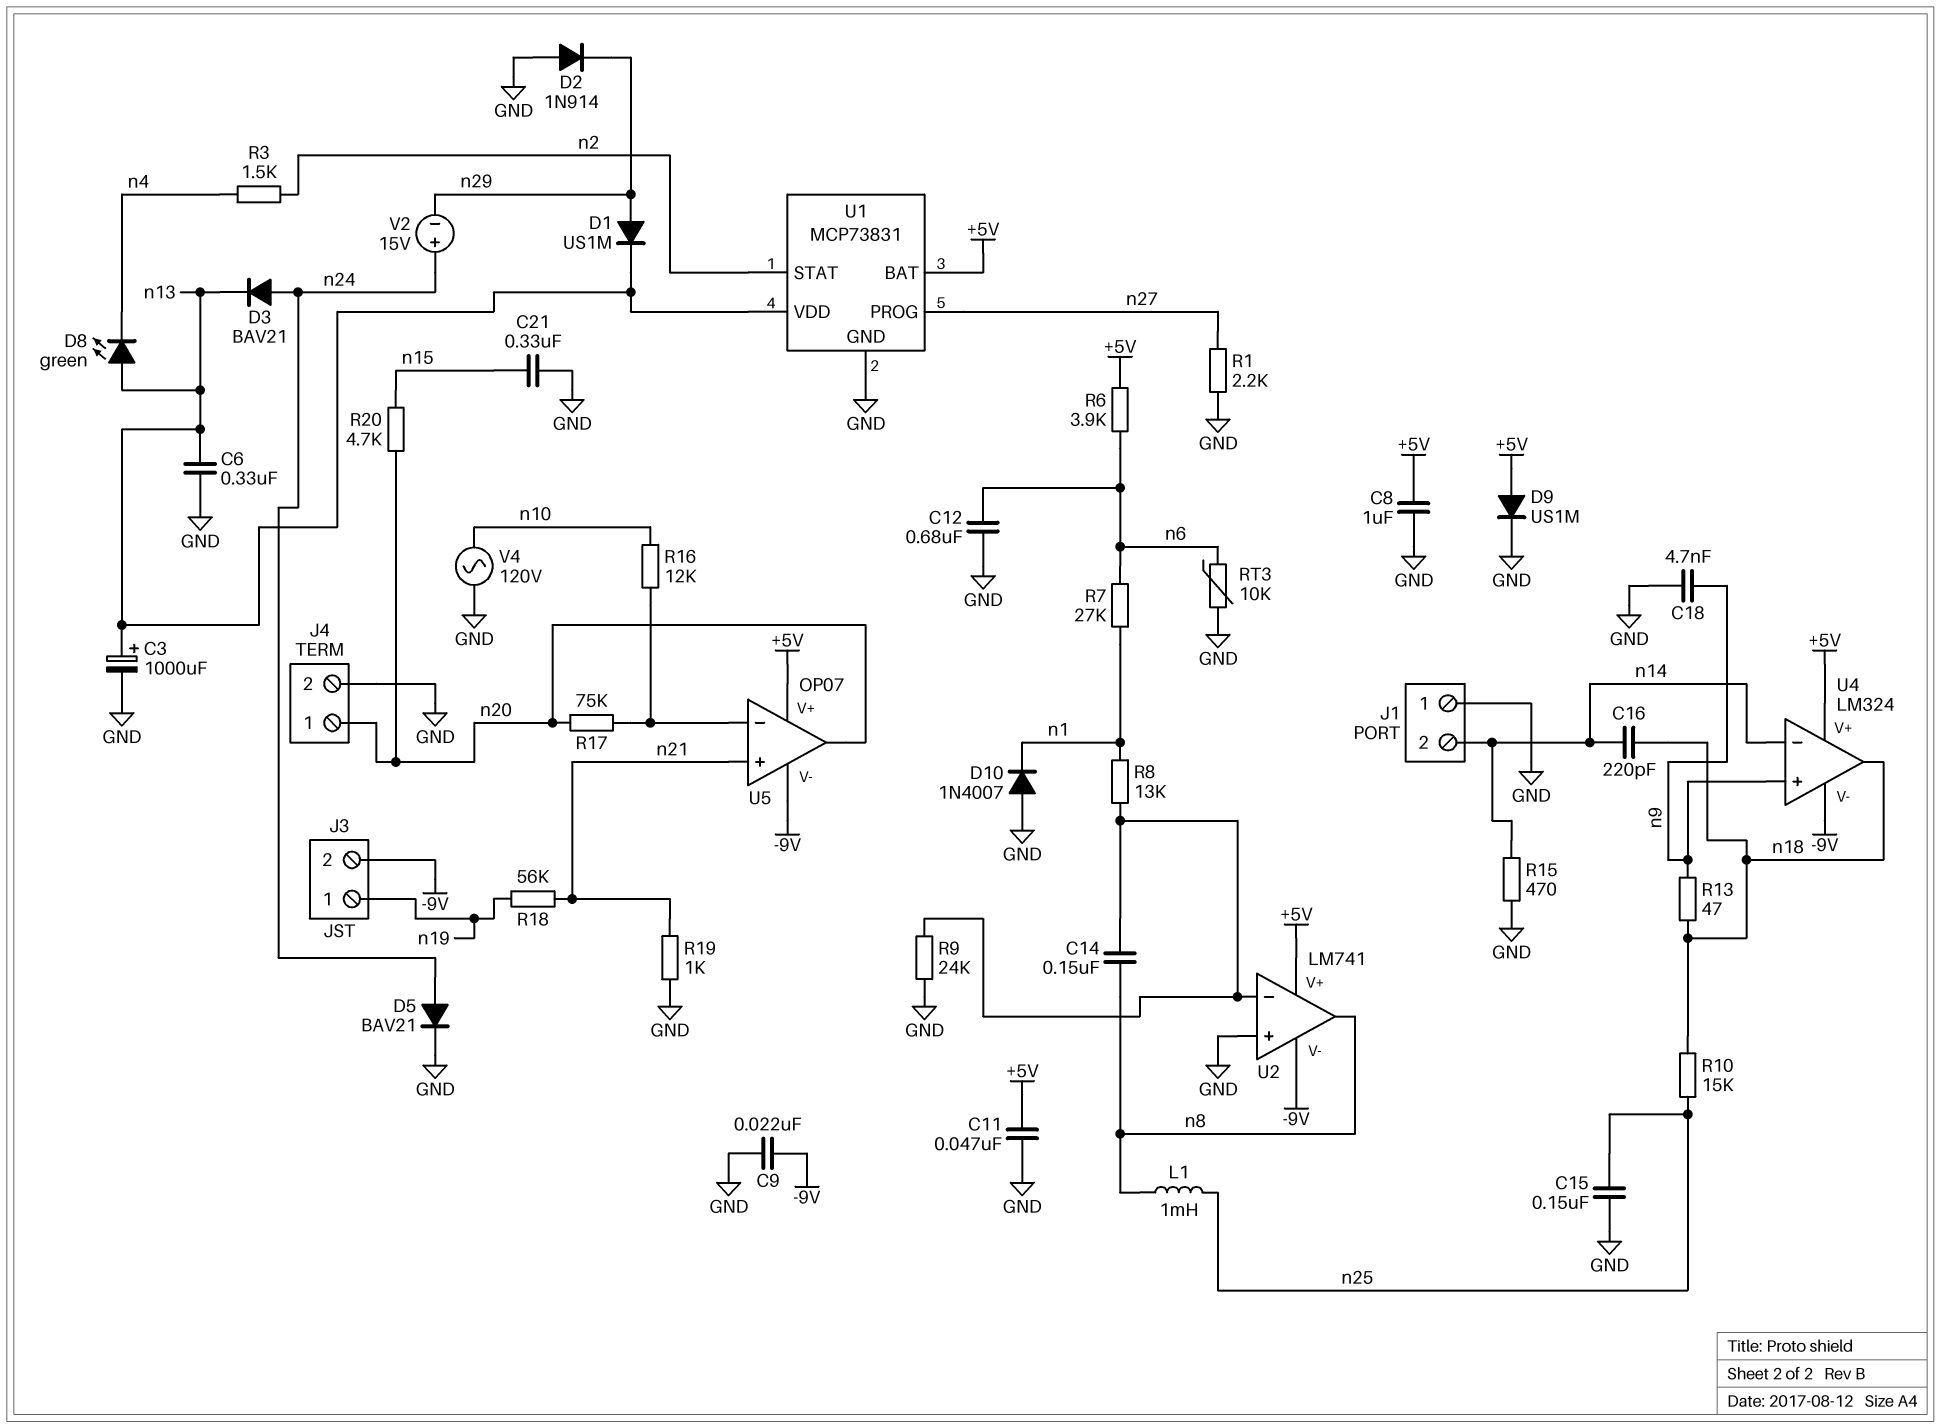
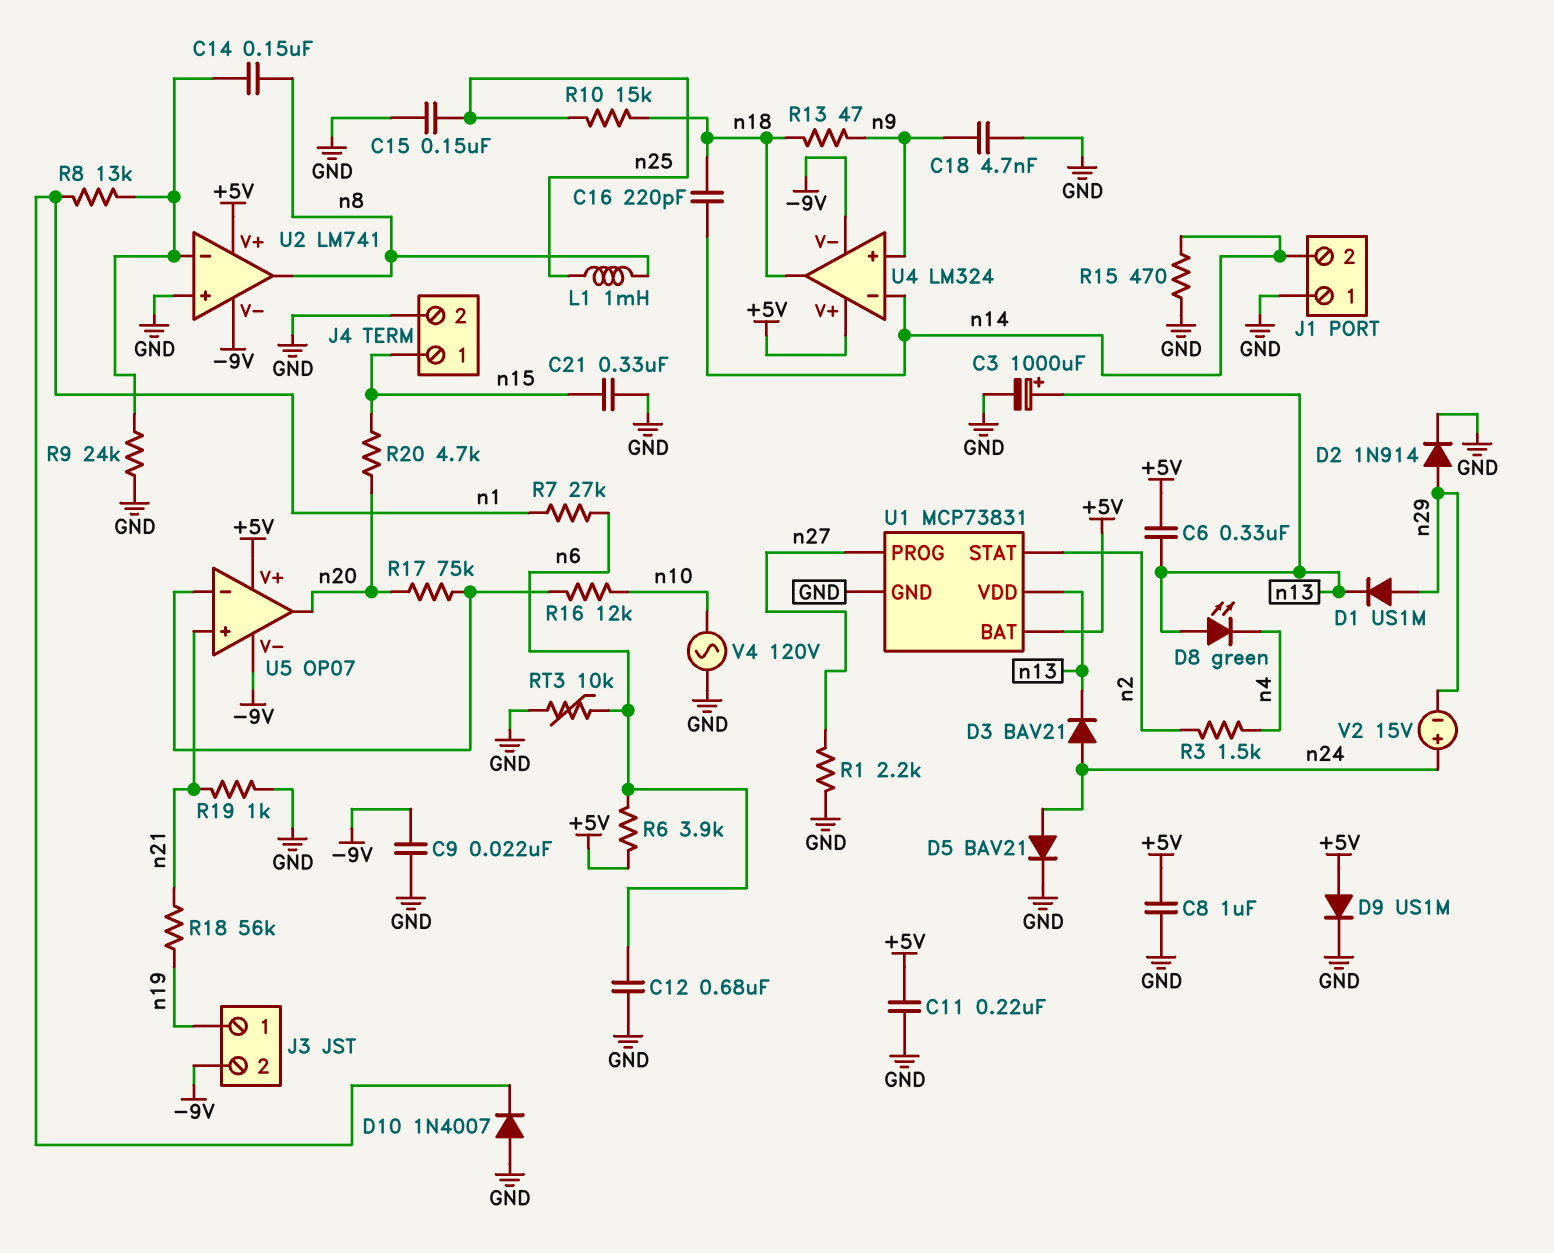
C6: 330nF (GND, n13) -> 330nF (+5V, n13)
C11: 47nF (+5V, GND) -> 220nF (+5V, GND)
D2: diode 1N914 (A GND, K n29) -> diode 1N914 (A n29, K GND)
J4 pin 1: n20 -> n15

